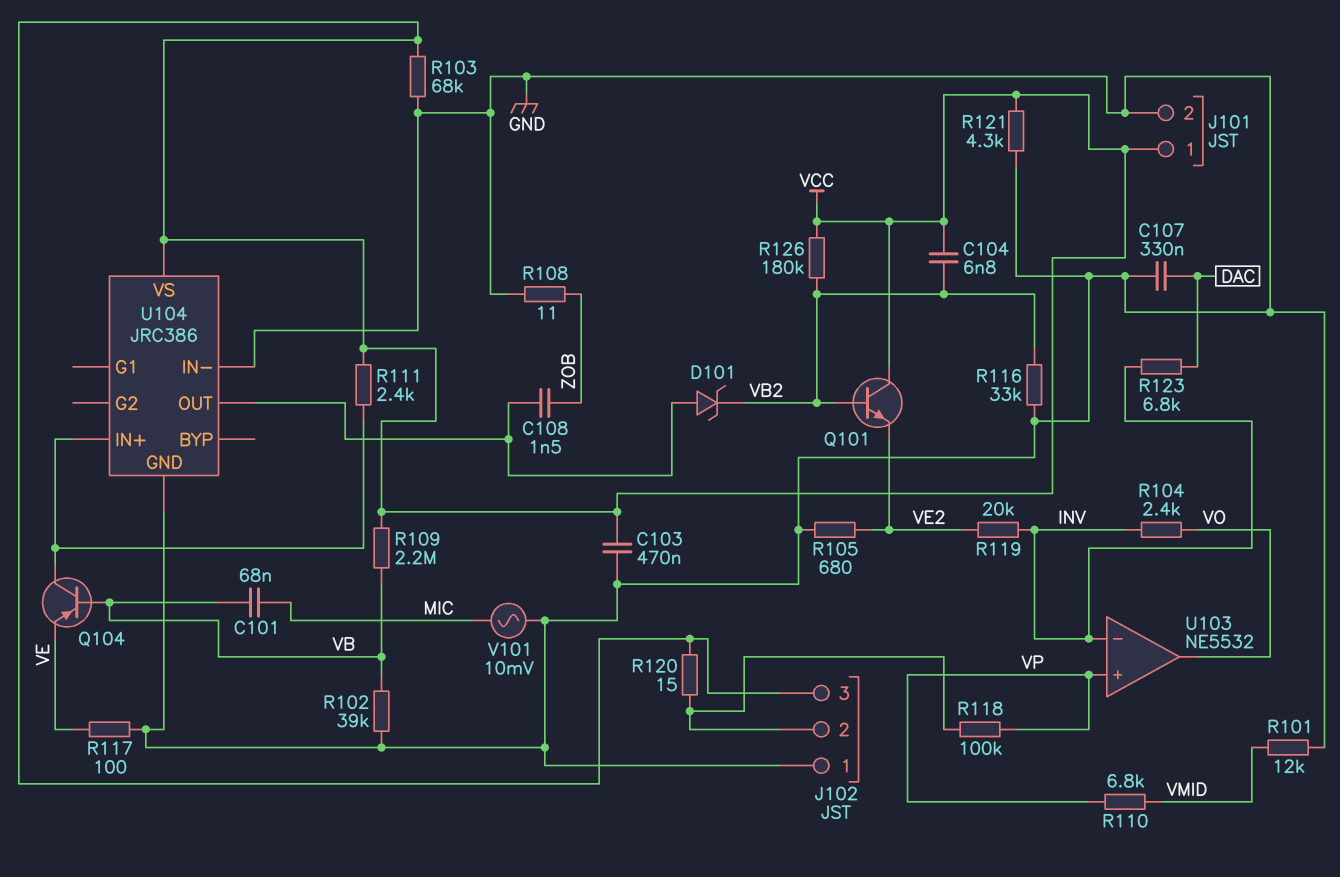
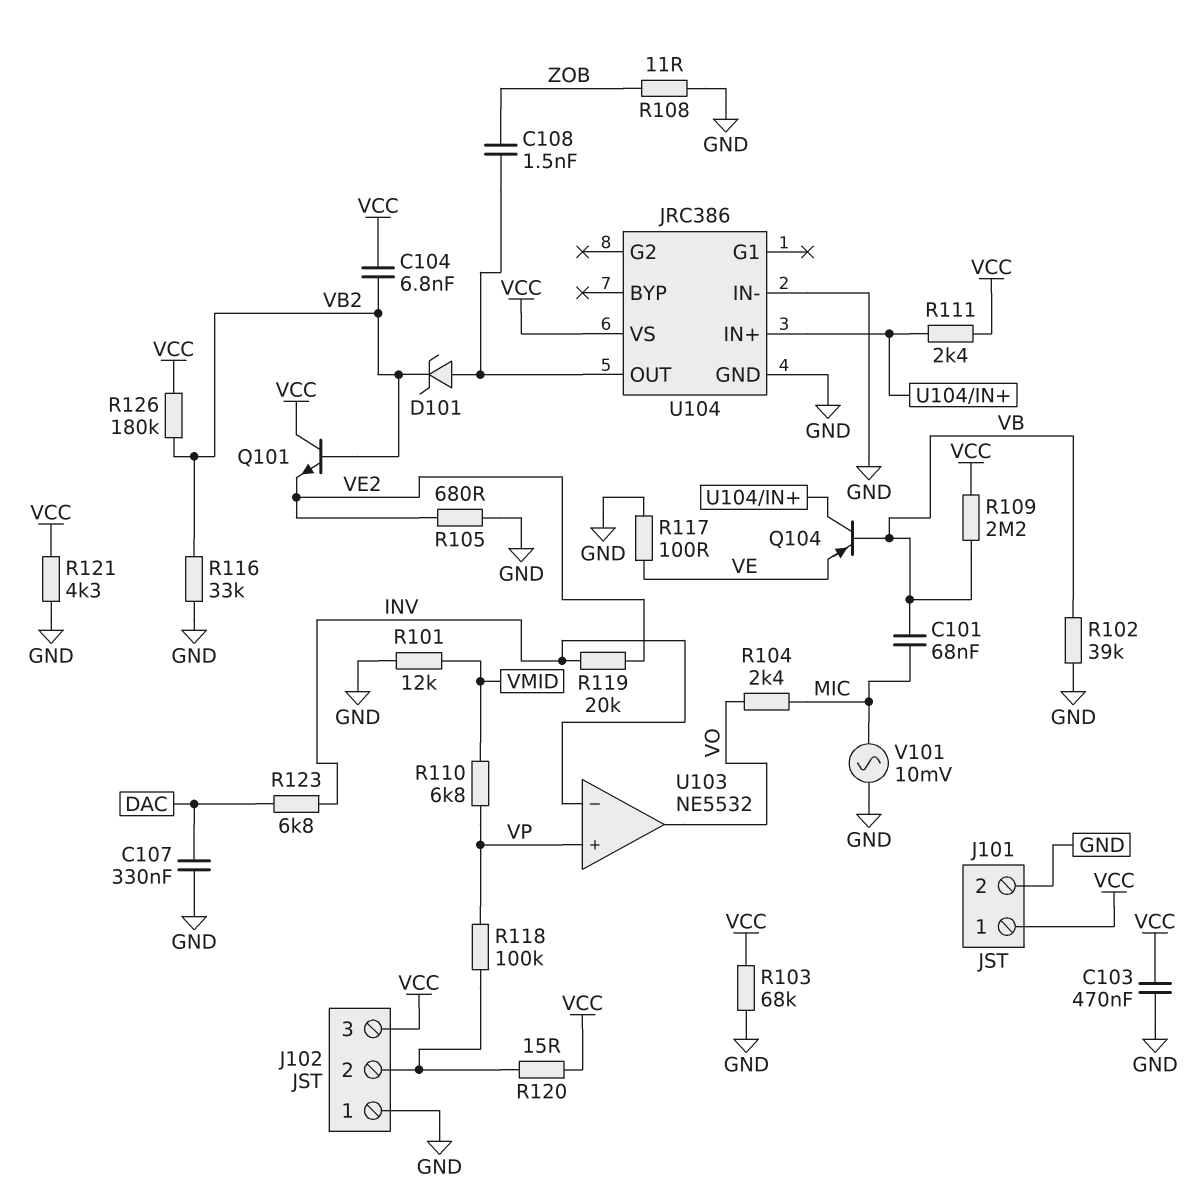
R104: 2.4k (INV, VO) -> 2.4k (MIC, VO)

